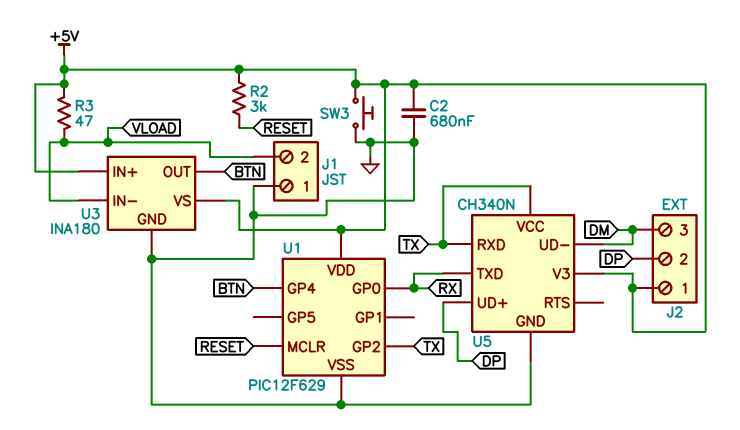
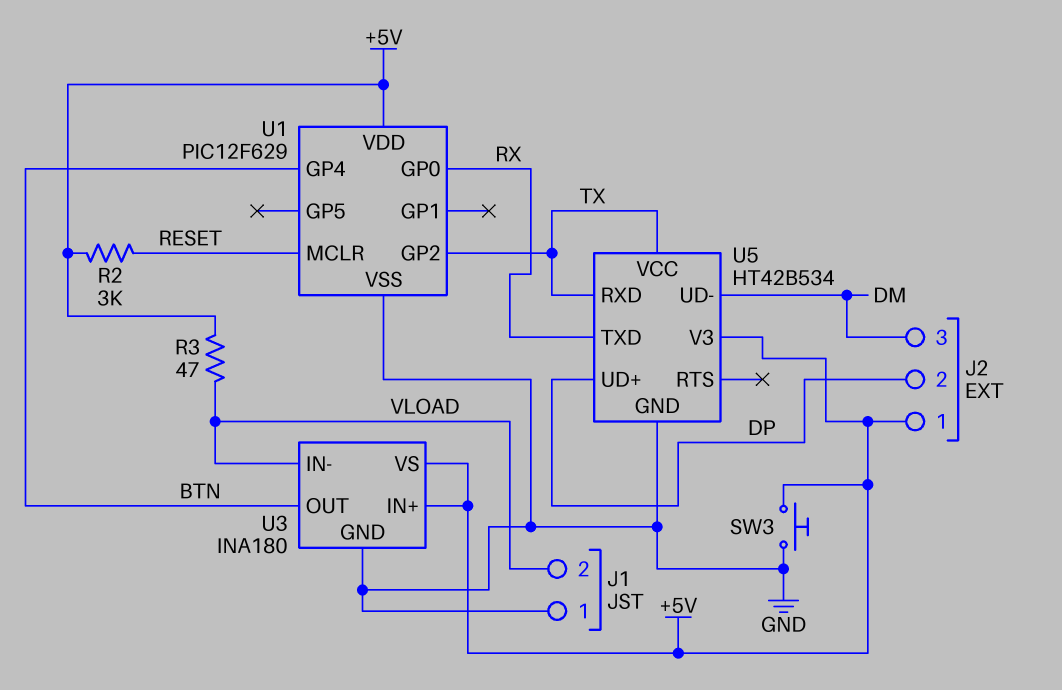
C2: 680nF (+5V, GND) -> none
U5: CH340N -> HT42B534

